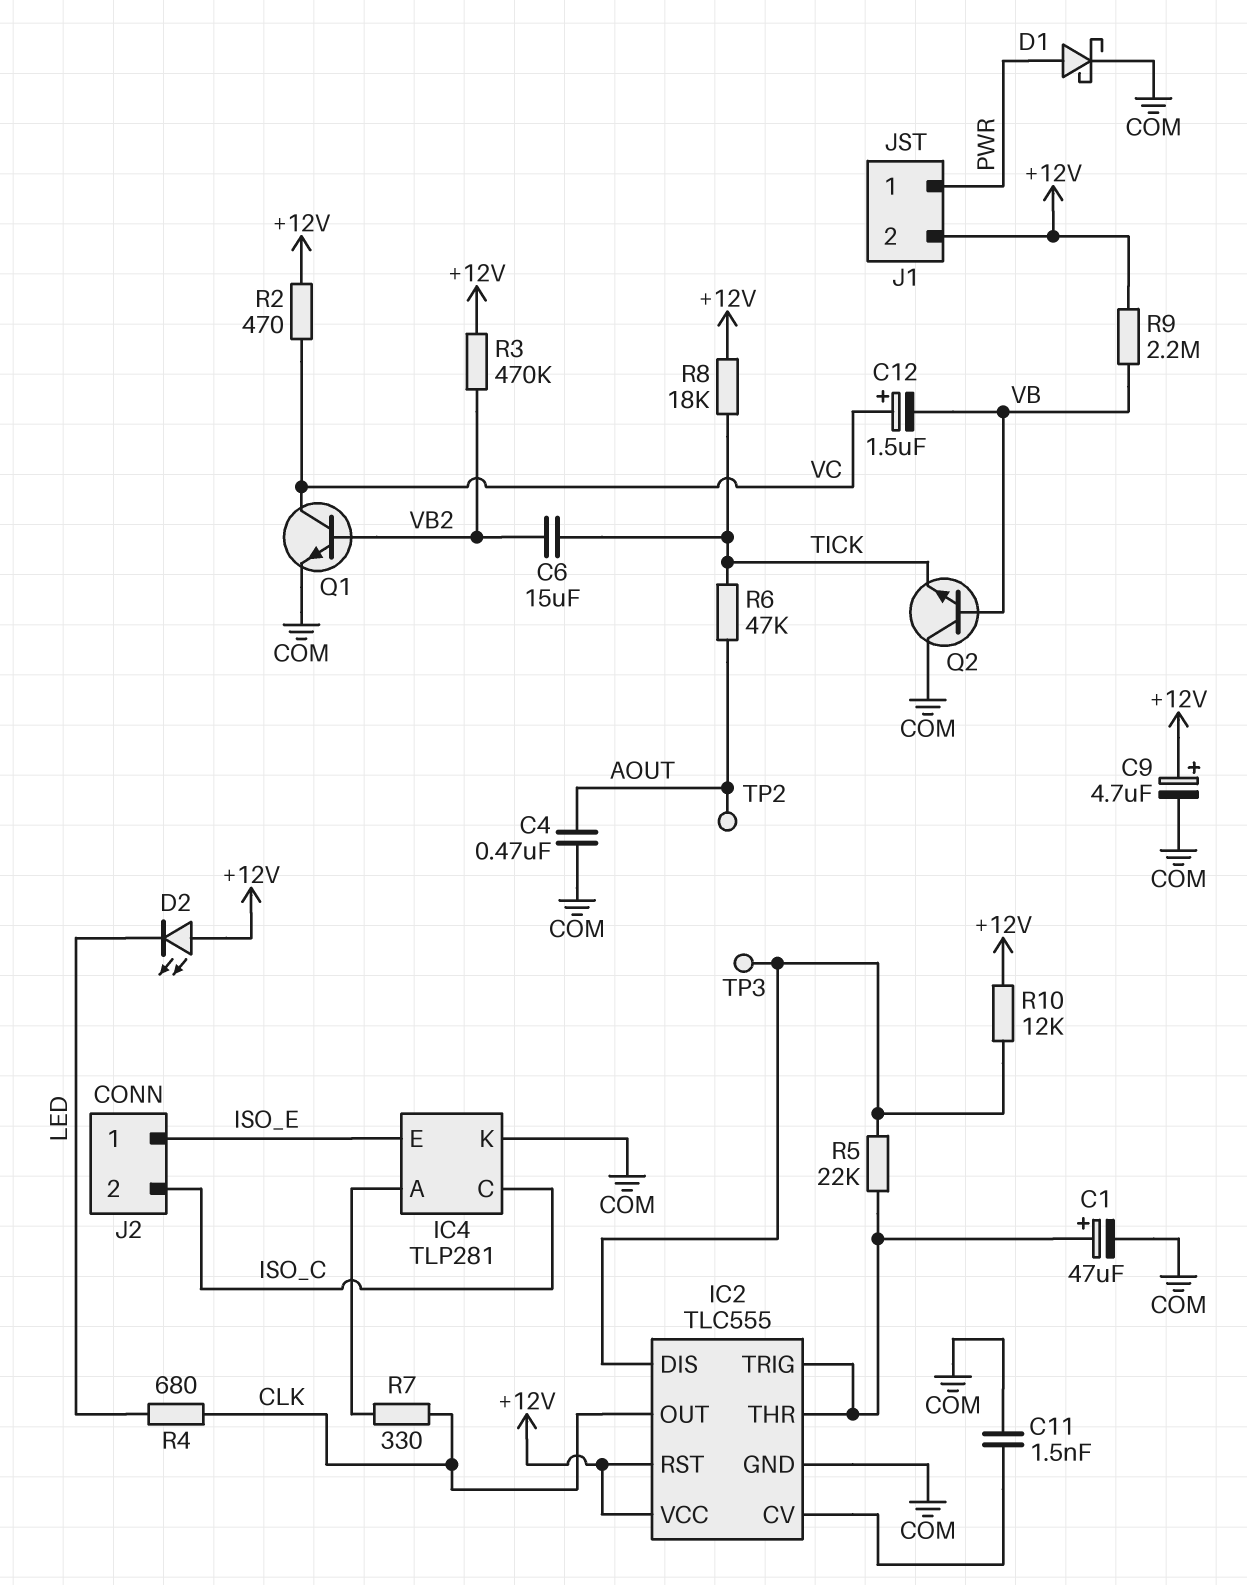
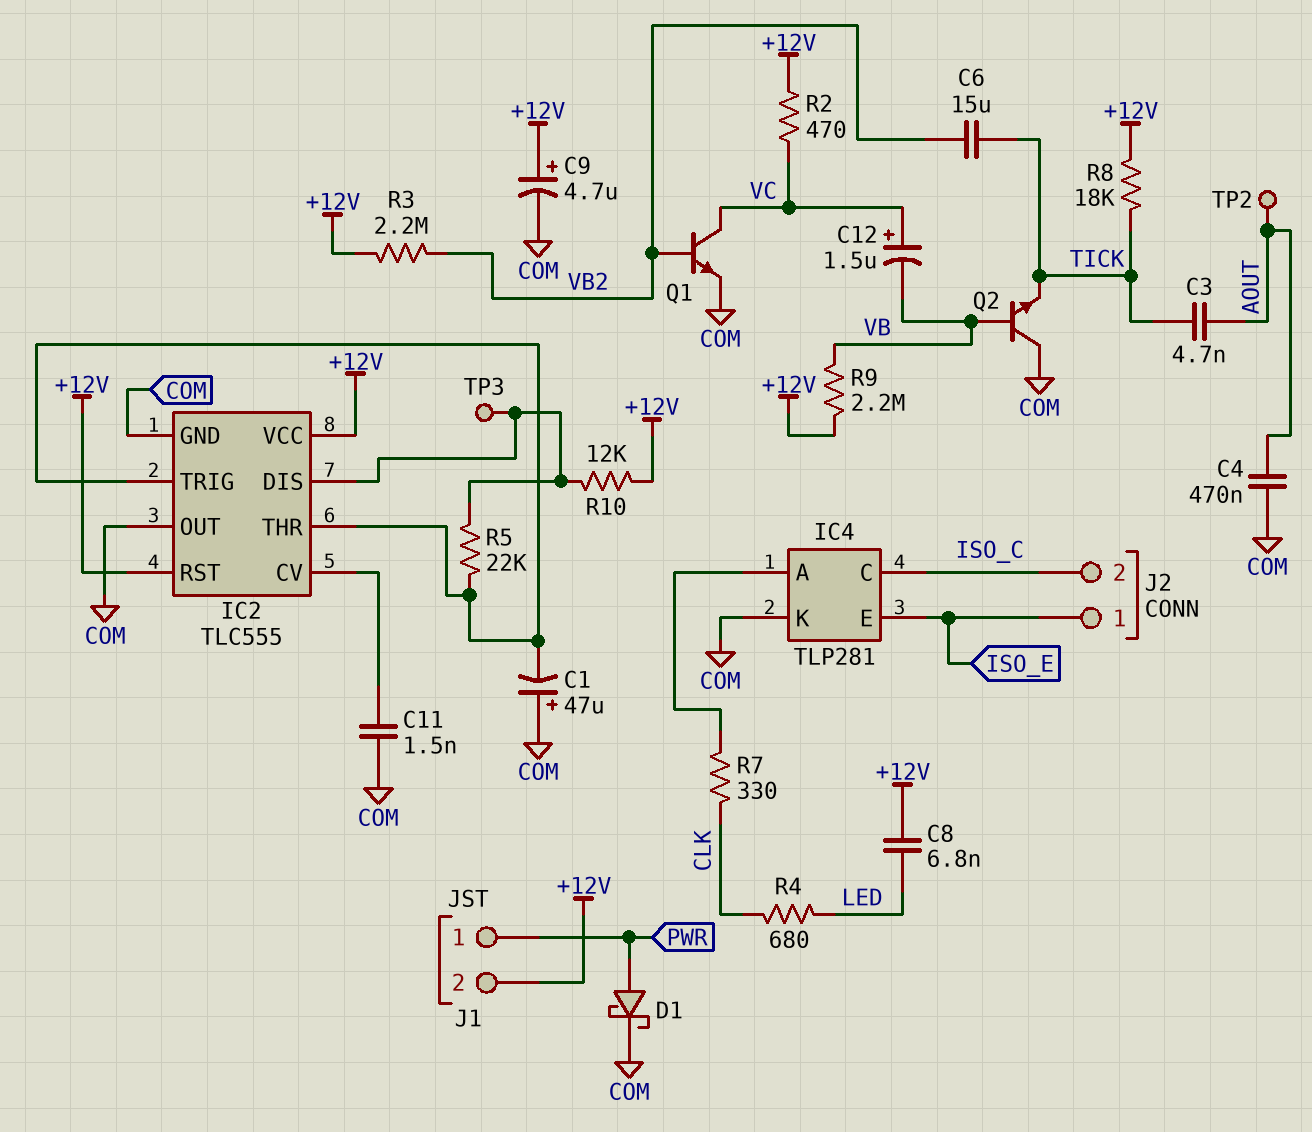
C1: 47uF (plus IC2/THR, minus COM) -> 47uF (plus COM, minus IC2/THR)
C3: none -> 4.7nF (AOUT, TICK)
C8: none -> 6.8nF (+12V, LED)
D2: LED (A +12V, K LED) -> none
IC2 pin OUT: CLK -> COM
R3: 470k (+12V, VB2) -> 2.2M (+12V, VB2)
R6: 47k (AOUT, TICK) -> none

